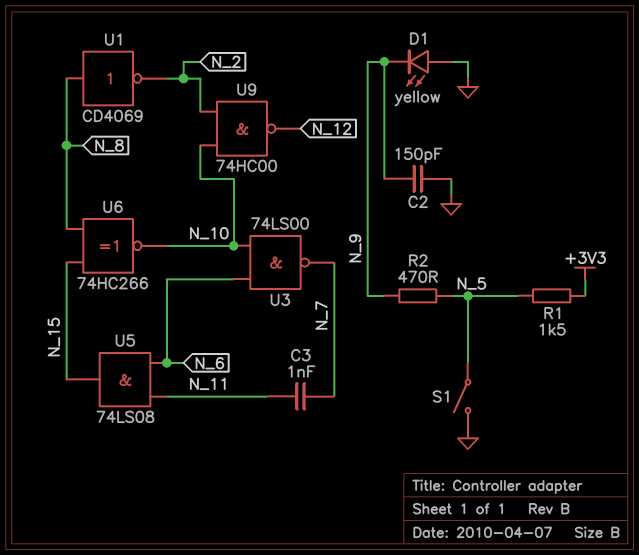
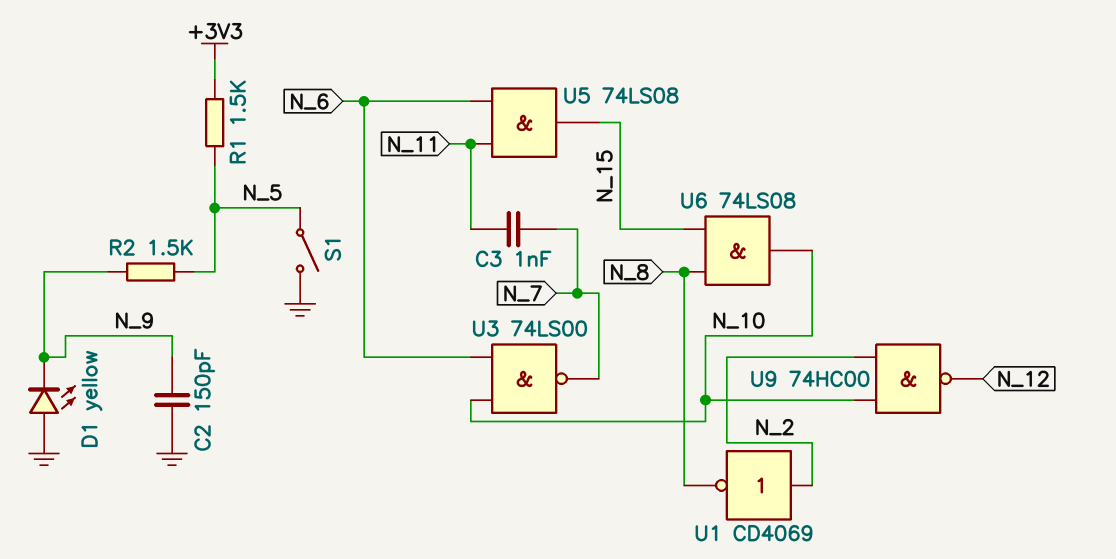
R2: 470 (N_5, N_9) -> 1.5k (N_5, N_9)
U1: NOT CD4069 (in N_8, out N_2) -> NOT CD4069 (in N_2, out N_8)
U6: XNOR 74HC266 (in N_8, in N_15, out N_10) -> AND 74LS08 (in N_8, in N_15, out N_10)

